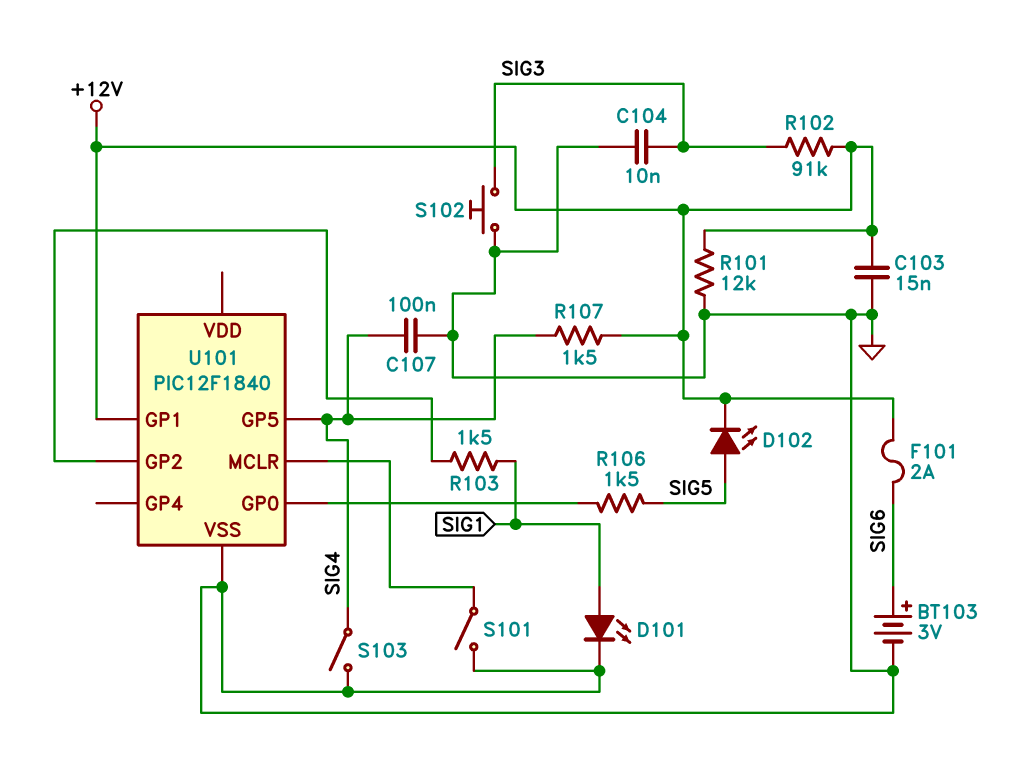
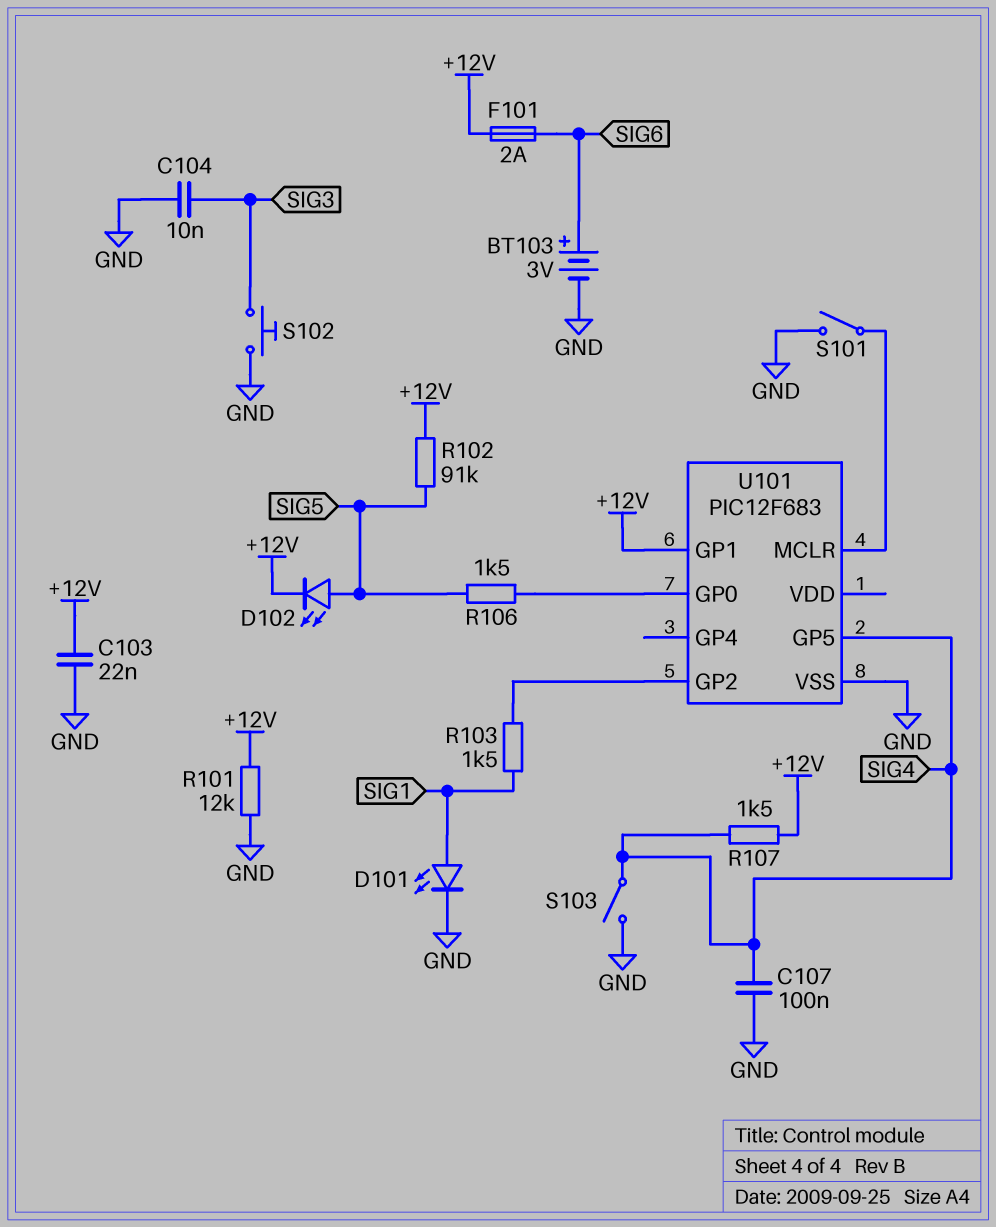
C103: 15nF (+12V, GND) -> 22nF (+12V, GND)
R102: 91k (+12V, SIG3) -> 91k (+12V, SIG5)
U101: PIC12F1840 -> PIC12F683

